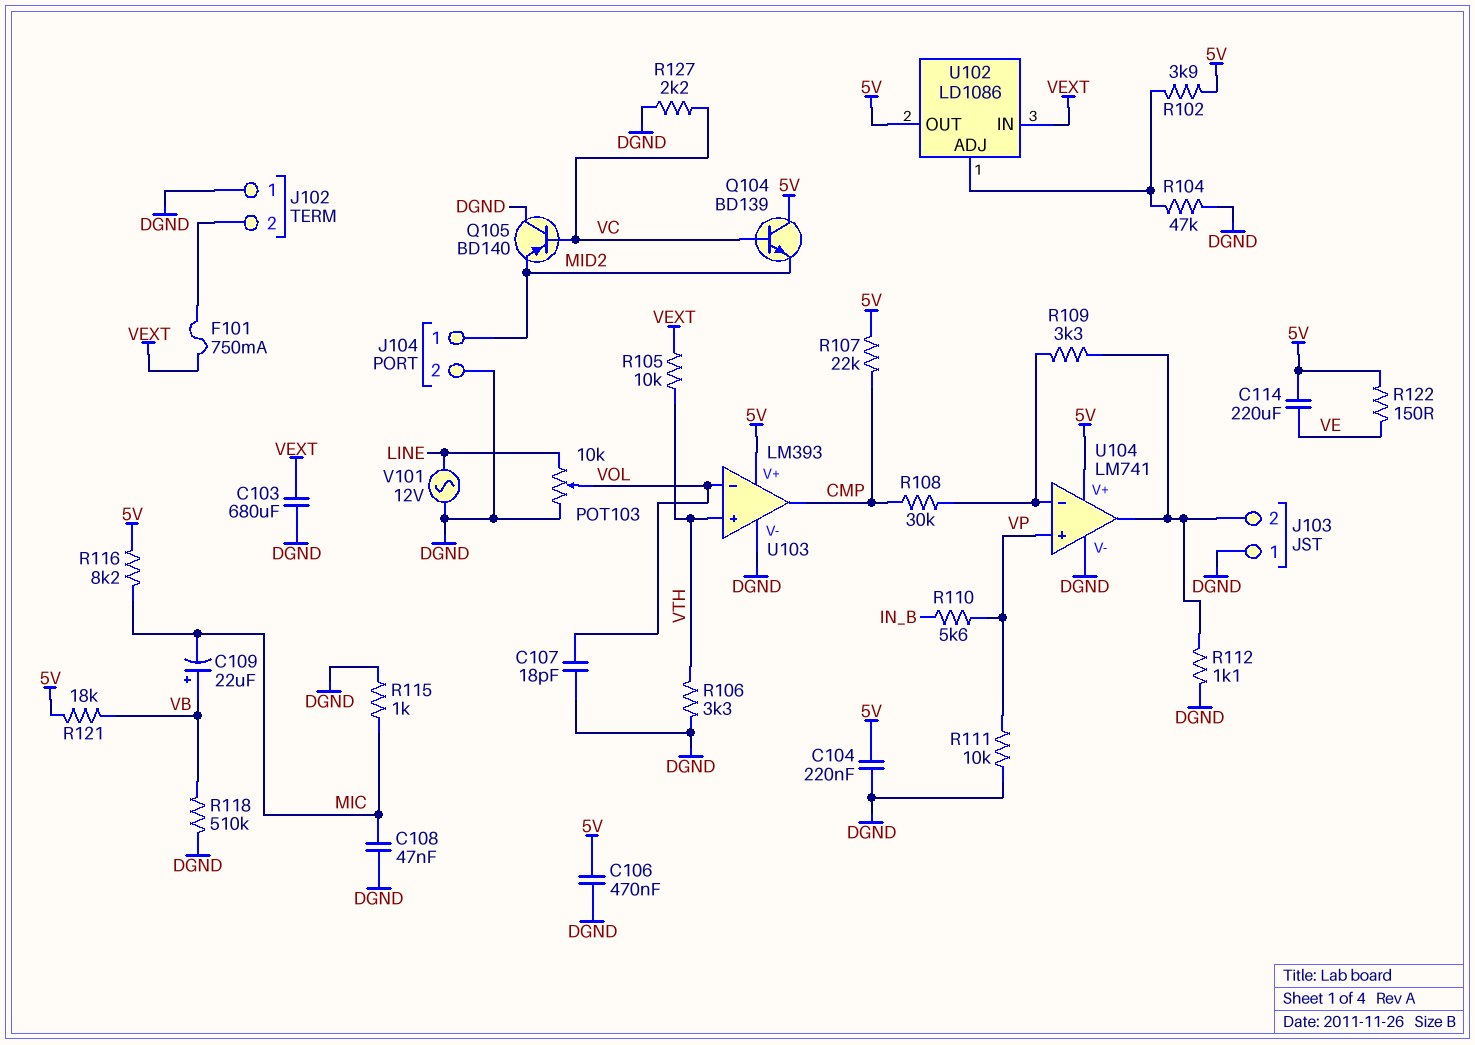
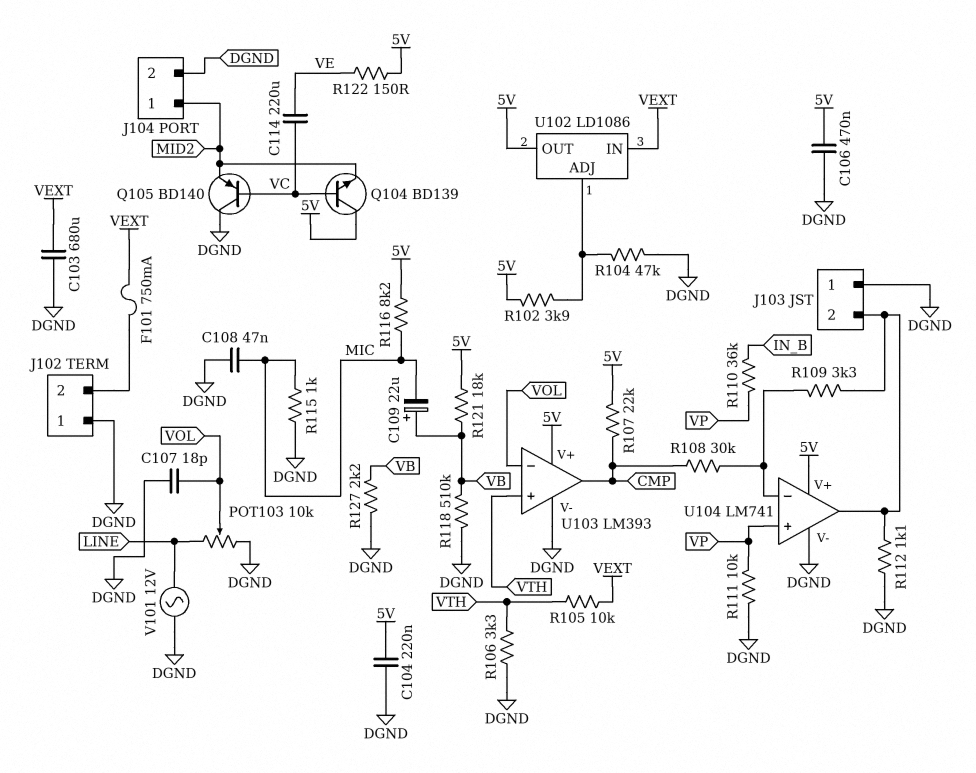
C114: 220uF (5V, VE) -> 220uF (VC, VE)
R110: 5.6k (IN_B, VP) -> 36k (IN_B, VP)
R127: 2.2k (DGND, VC) -> 2.2k (DGND, VB)

